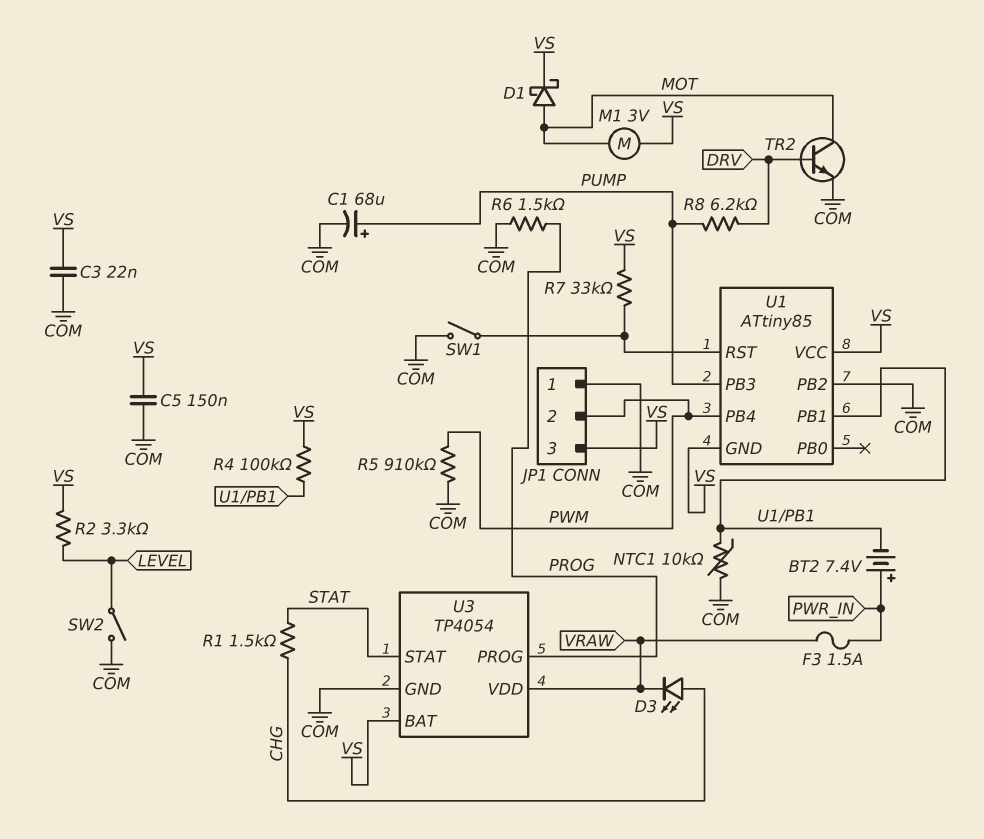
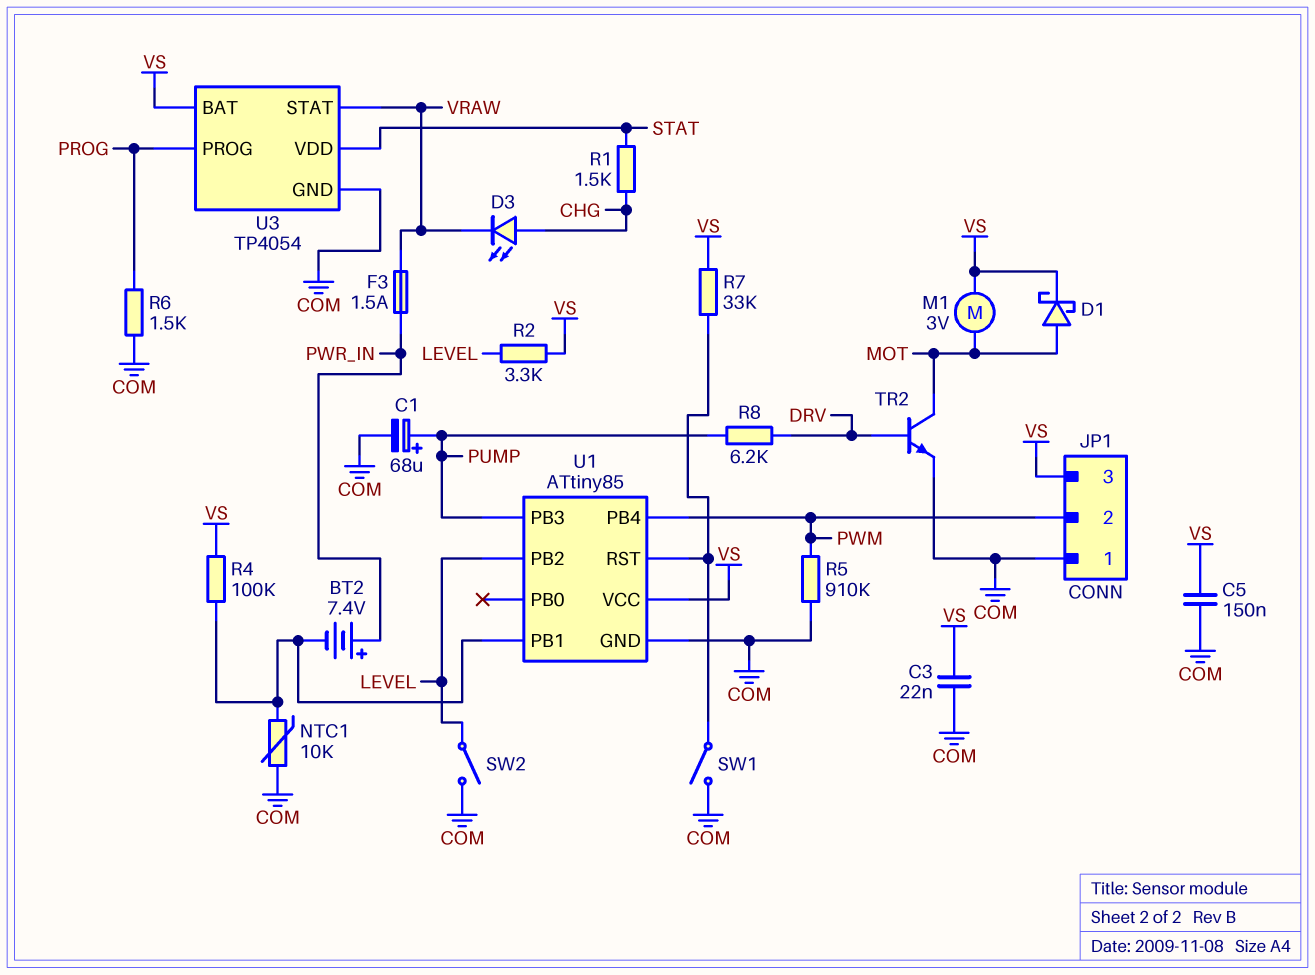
U1 pin GND: VS -> COM
U1 pin PB2: COM -> LEVEL
U3 pin STAT: STAT -> VRAW
U3 pin VDD: VRAW -> STAT

